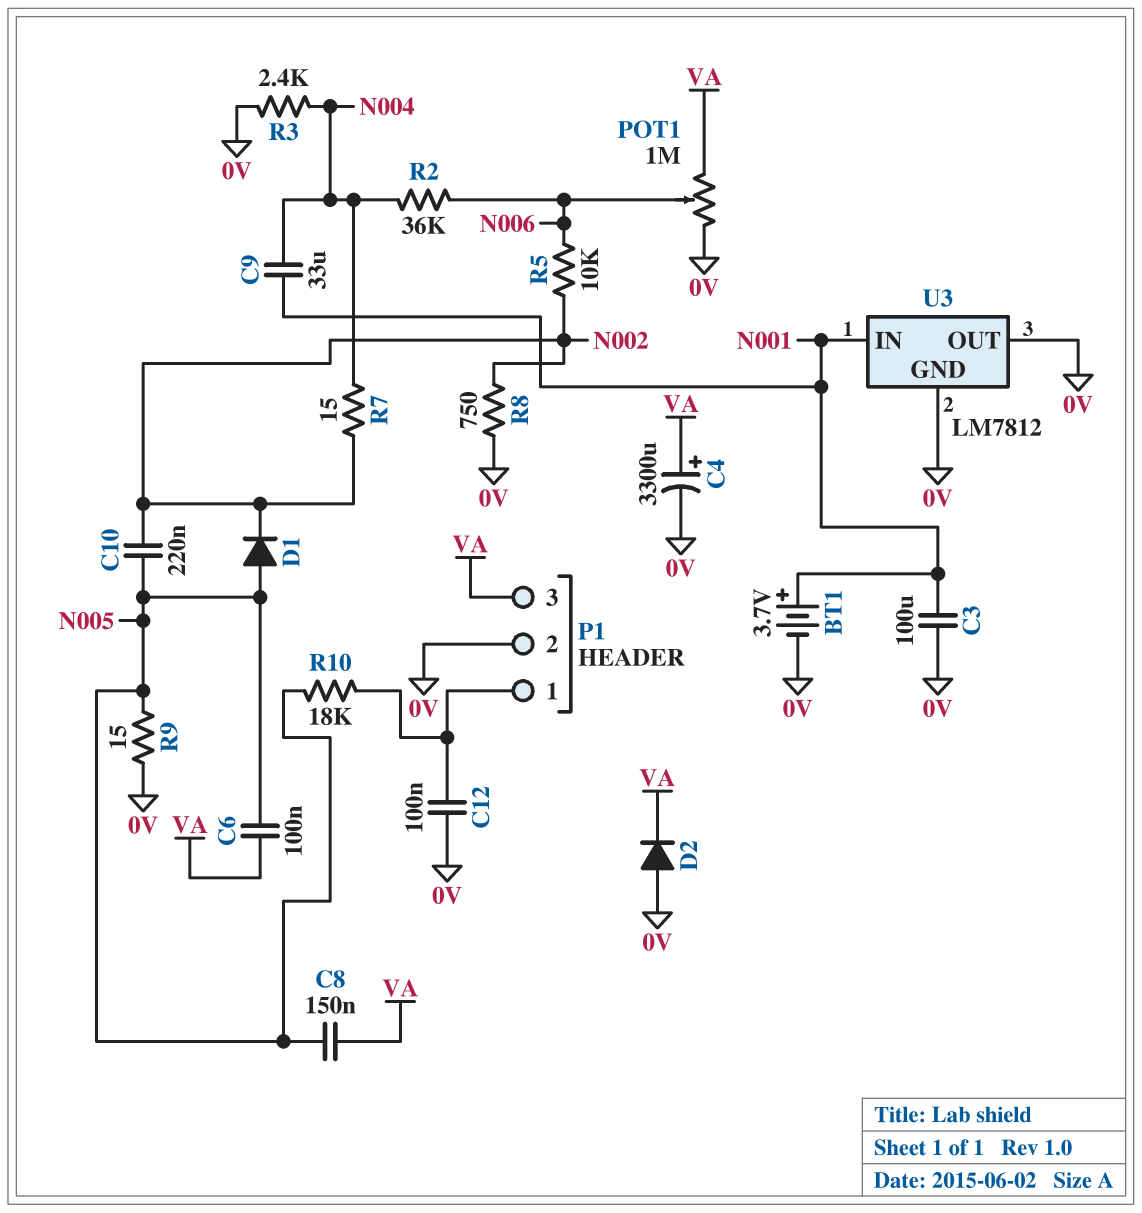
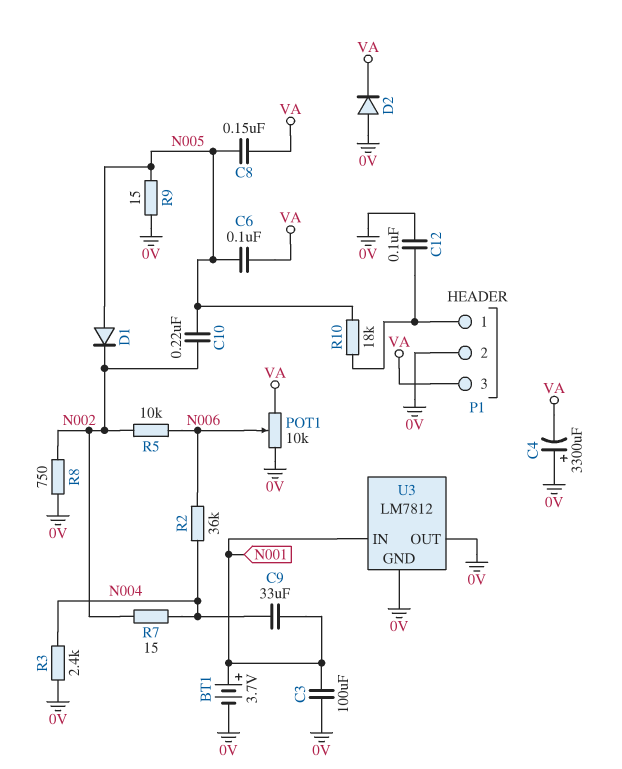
C4: 3300uF (plus VA, minus 0V) -> 3300uF (plus 0V, minus VA)
POT1: 1M (0V, VA, wiper N006) -> 10k (0V, VA, wiper N006)

